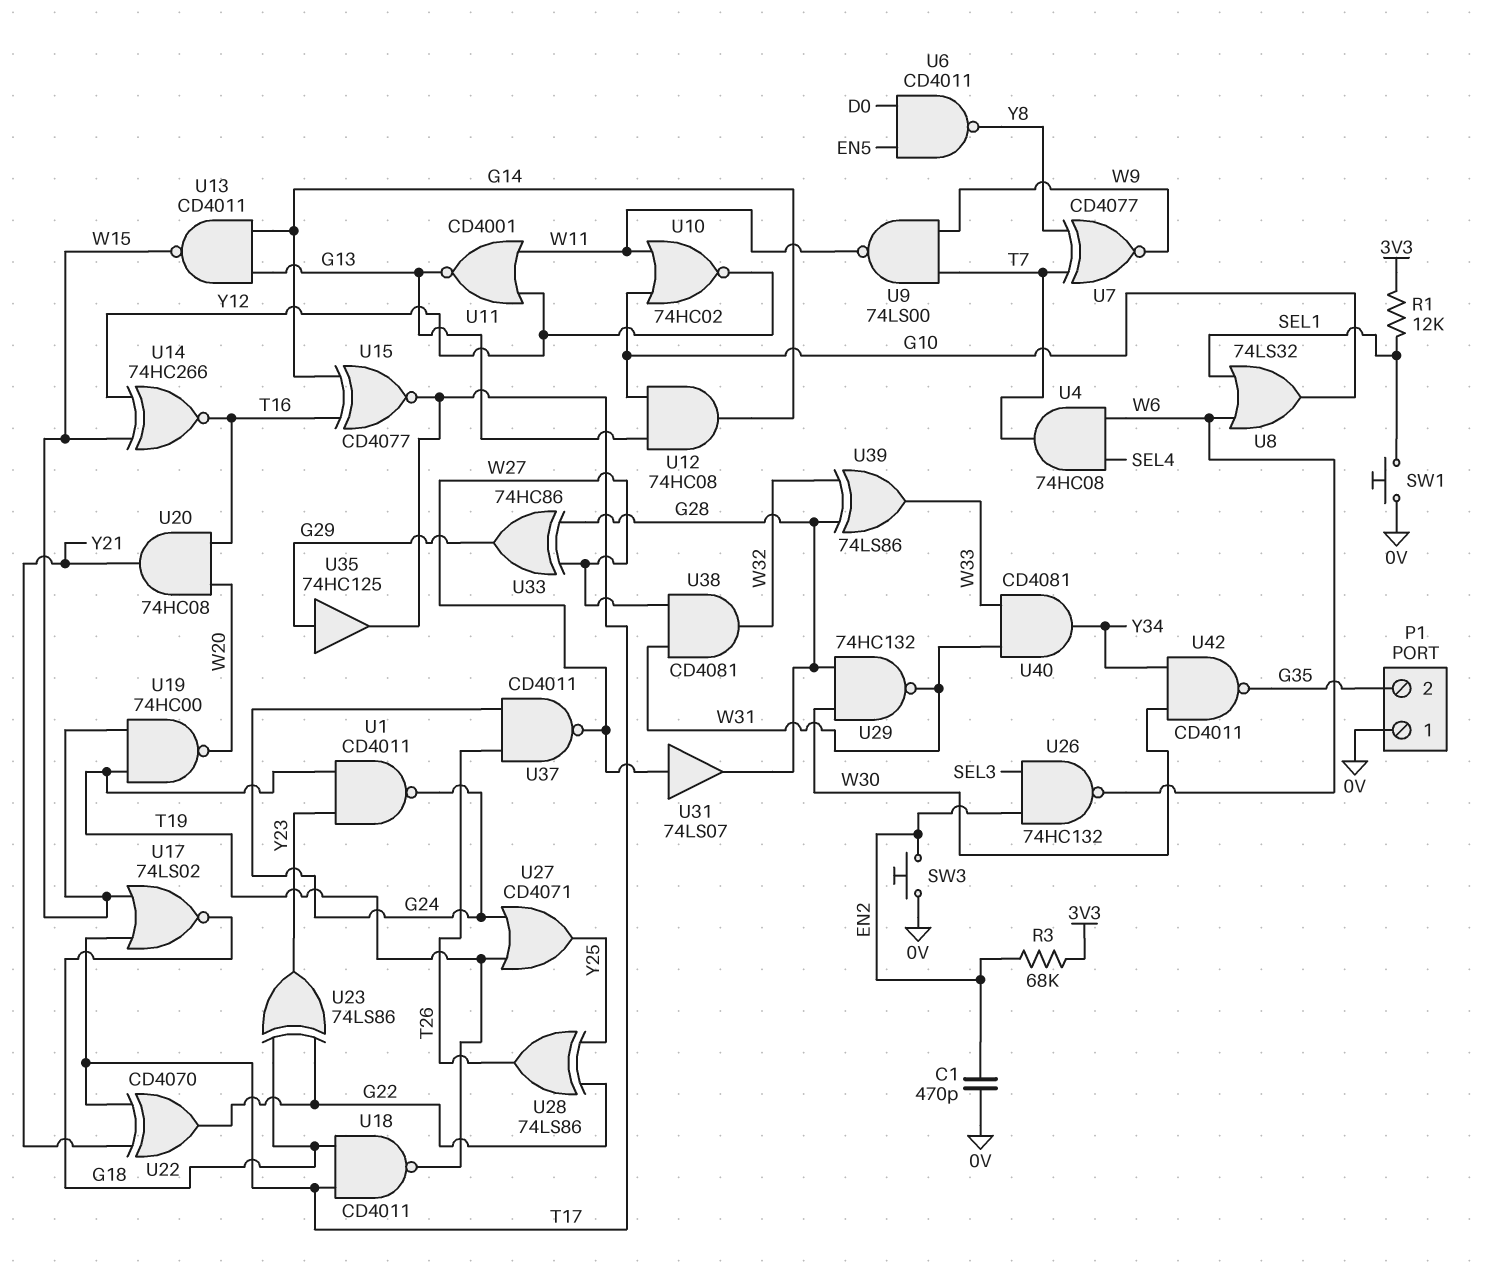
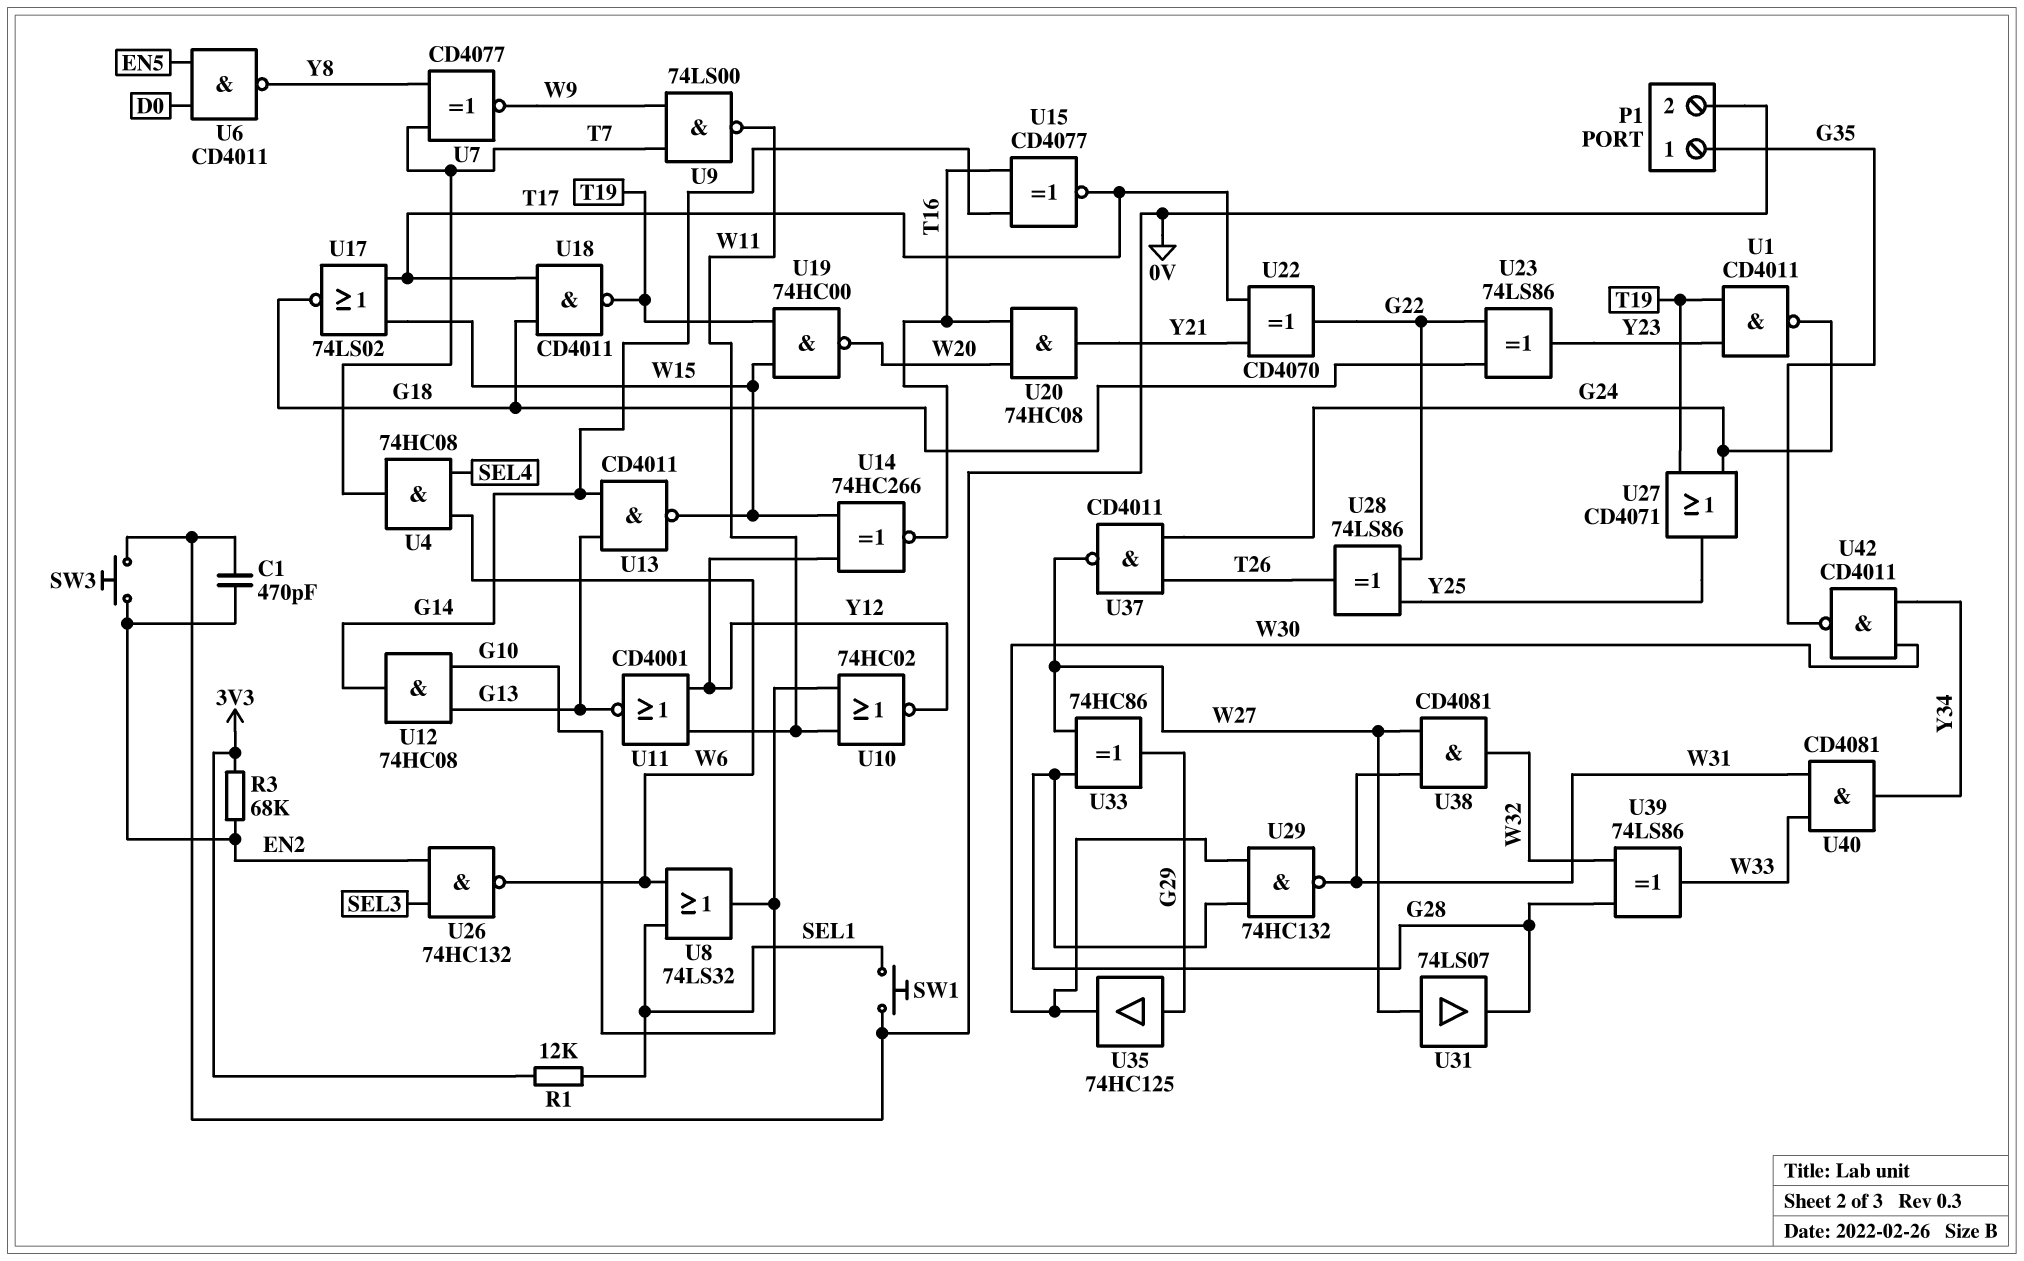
P1 pin 1: 0V -> G35
P1 pin 2: G35 -> 0V
U35: buffer 74HC125 (in G29, out T17) -> buffer 74HC125 (in G29, out W30)

